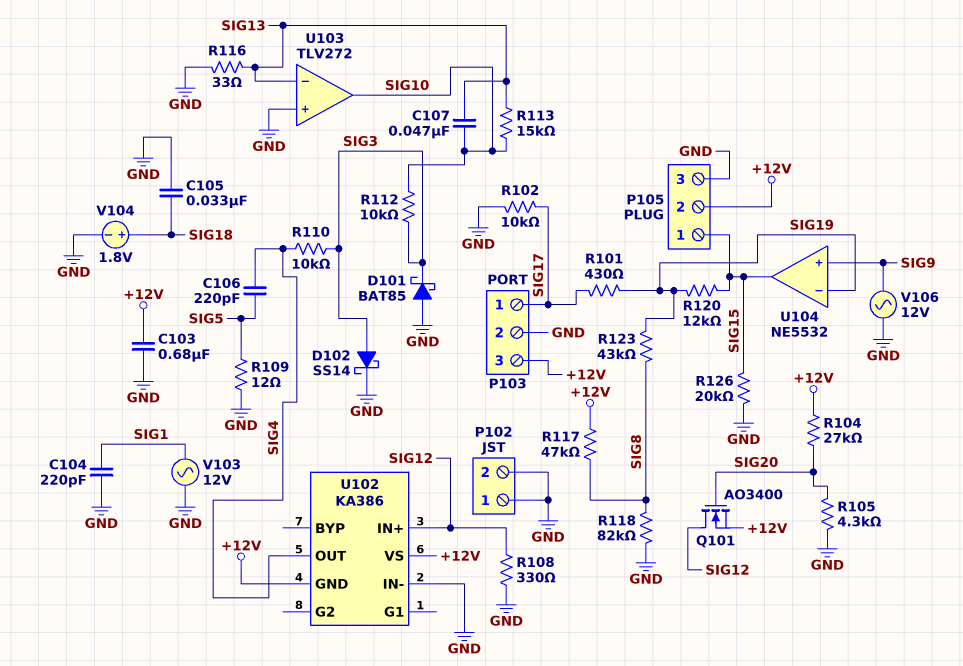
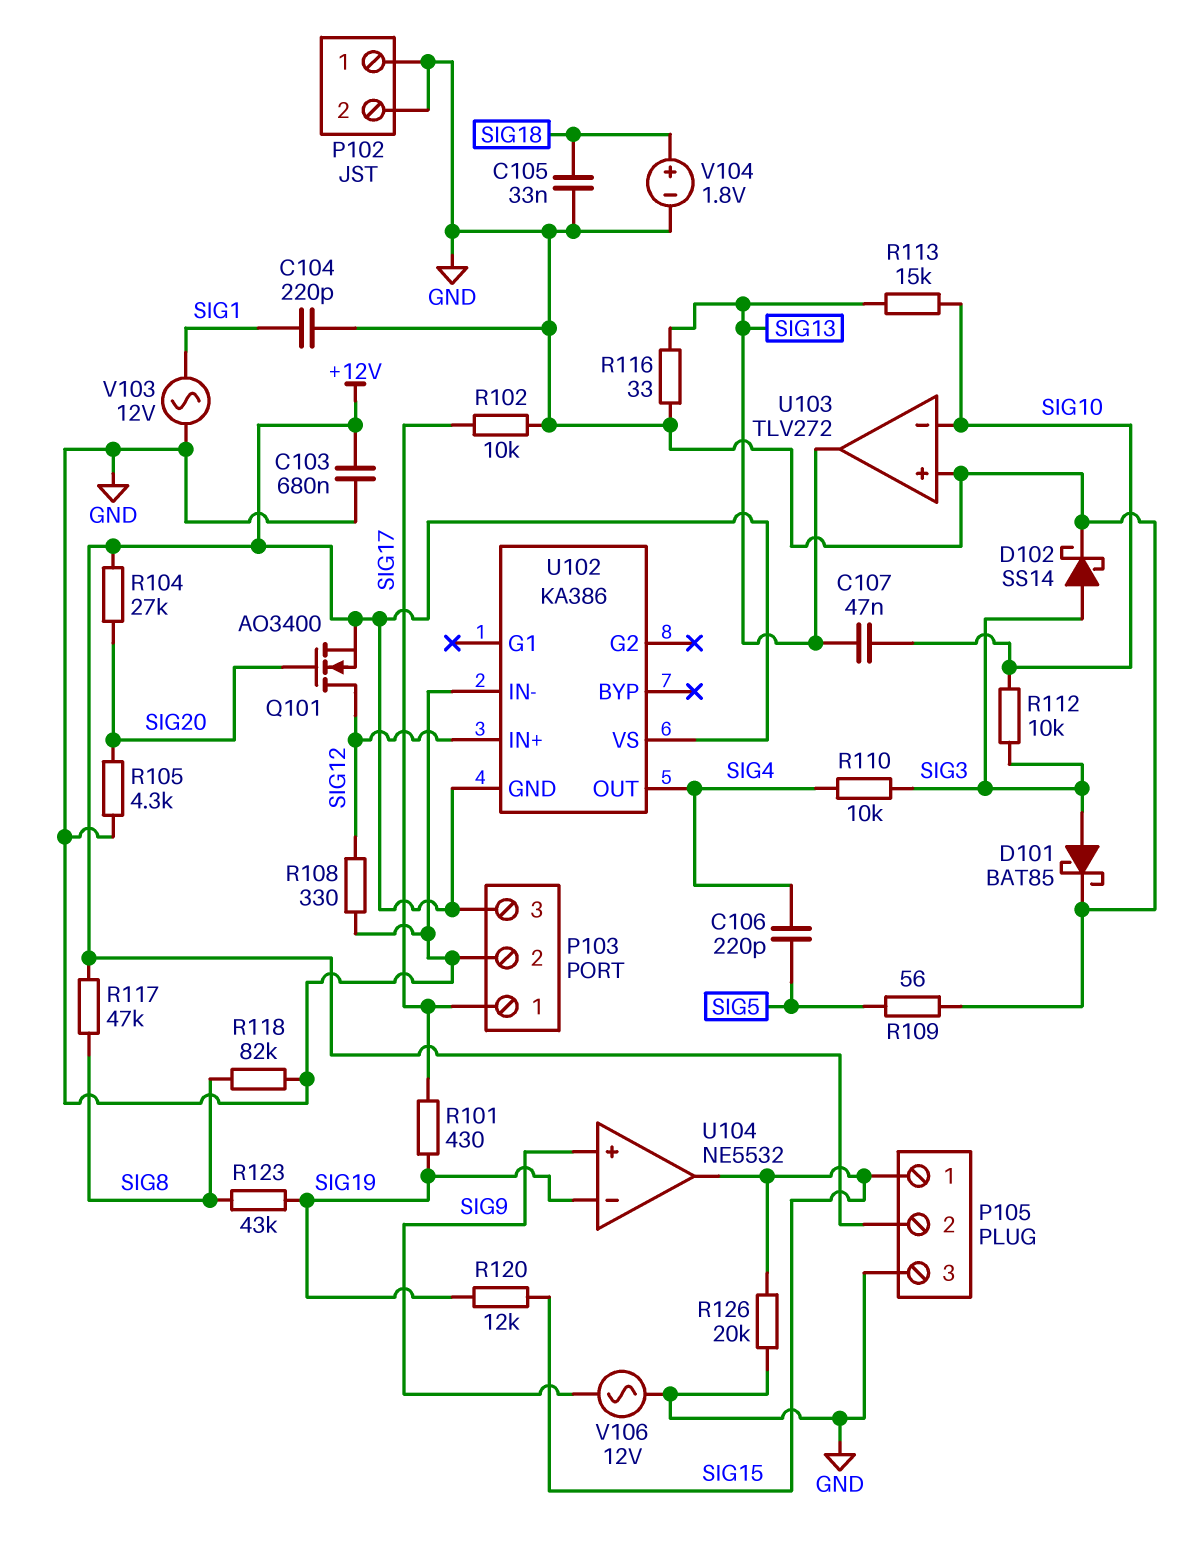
D101: schottky BAT85 (A GND, K SIG3) -> schottky BAT85 (A SIG3, K GND)
R109: 12 (GND, SIG5) -> 56 (GND, SIG5)
U103 pin in-: SIG13 -> SIG10
U103 pin out: SIG10 -> SIG13

